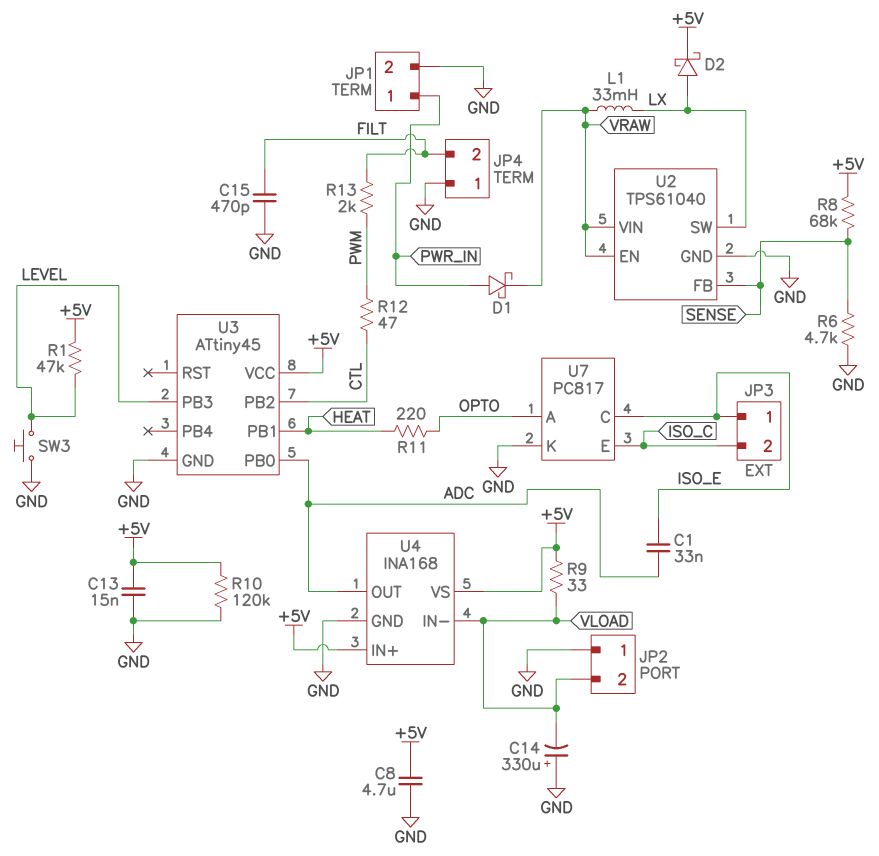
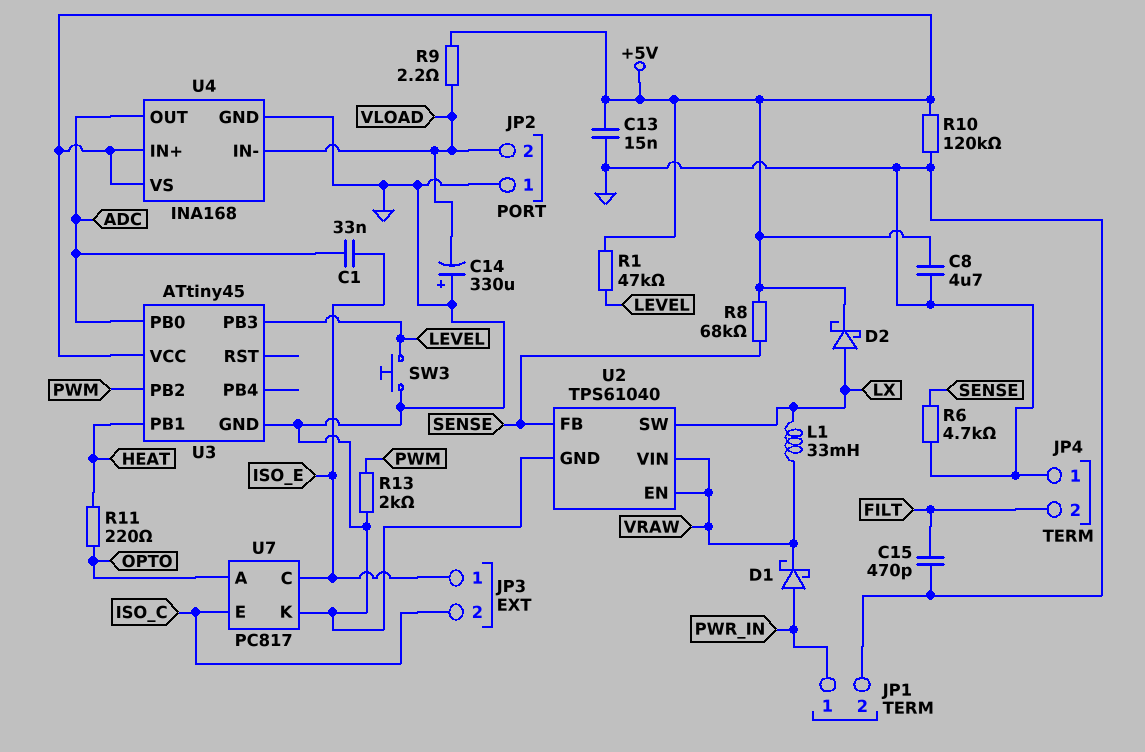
R9: 33 (+5V, VLOAD) -> 2.2 (+5V, VLOAD)
R12: 47 (CTL, PWM) -> none
R13: 2k (FILT, PWM) -> 2k (GND, PWM)
U3 pin PB2: CTL -> PWM

